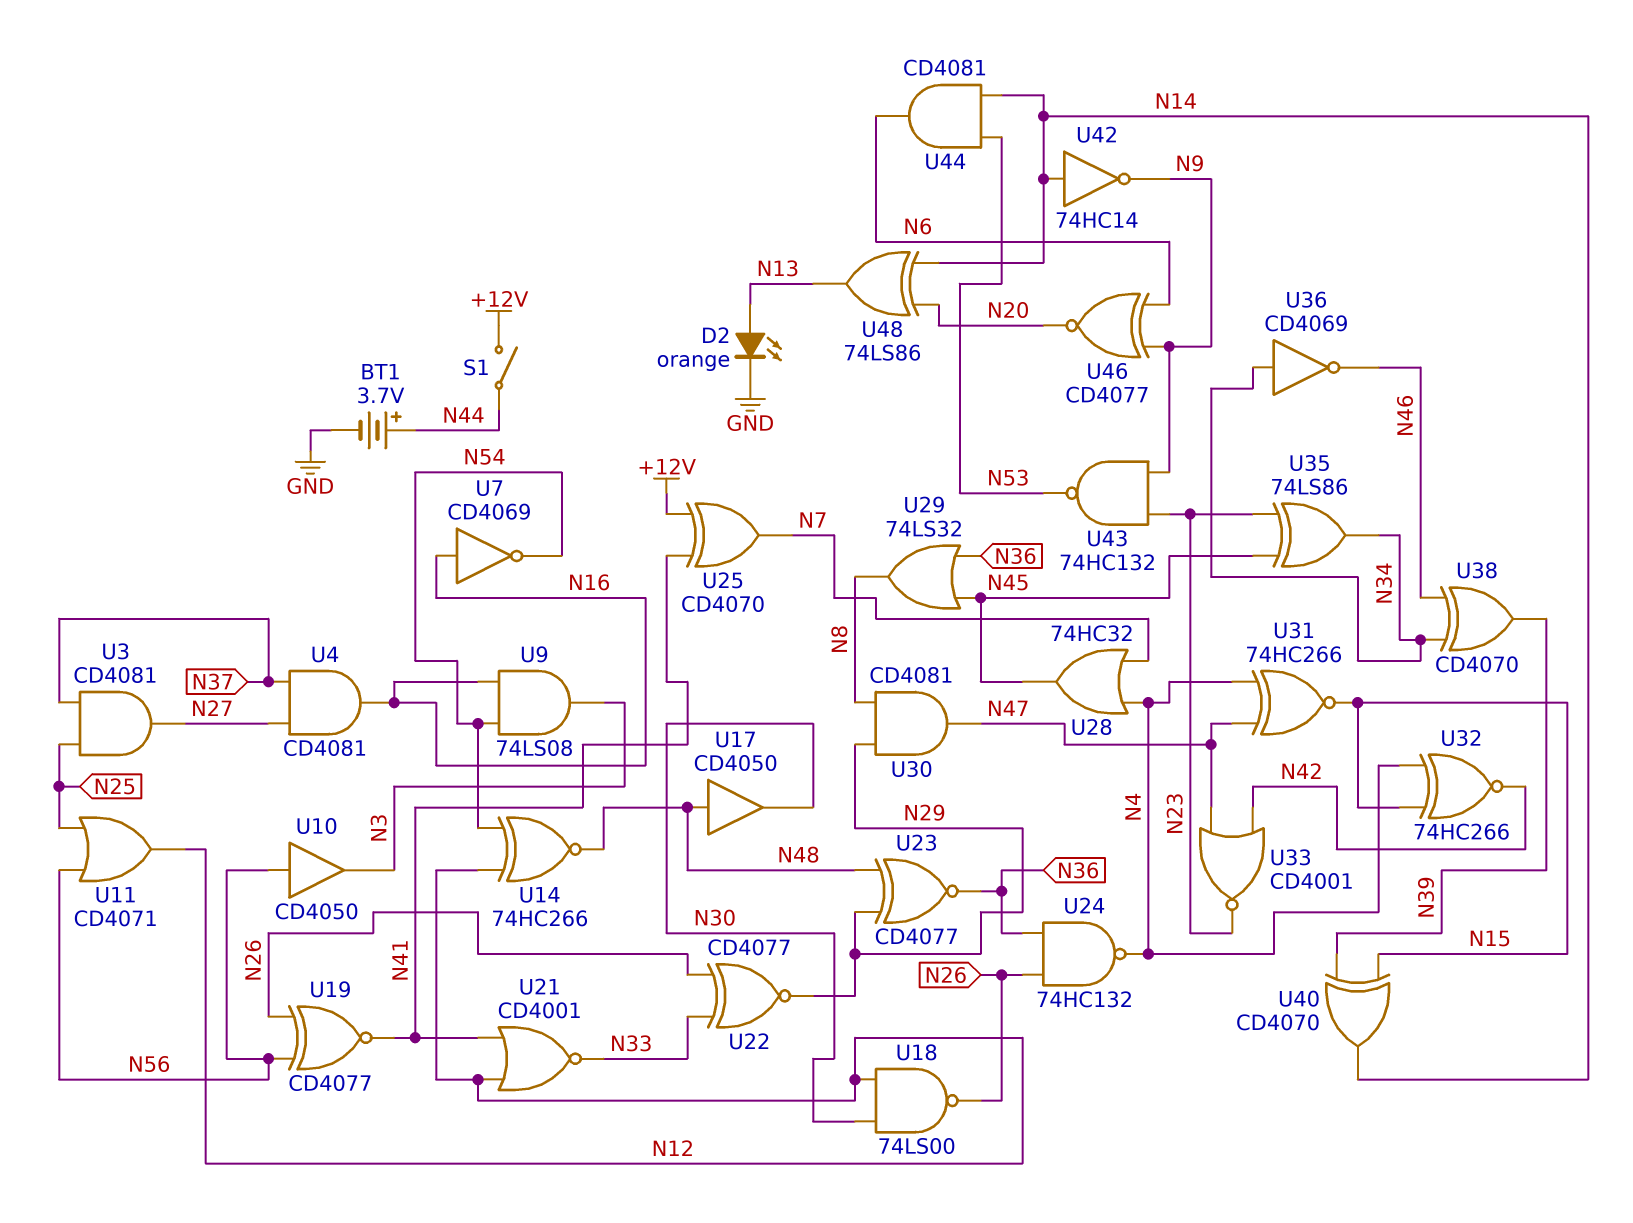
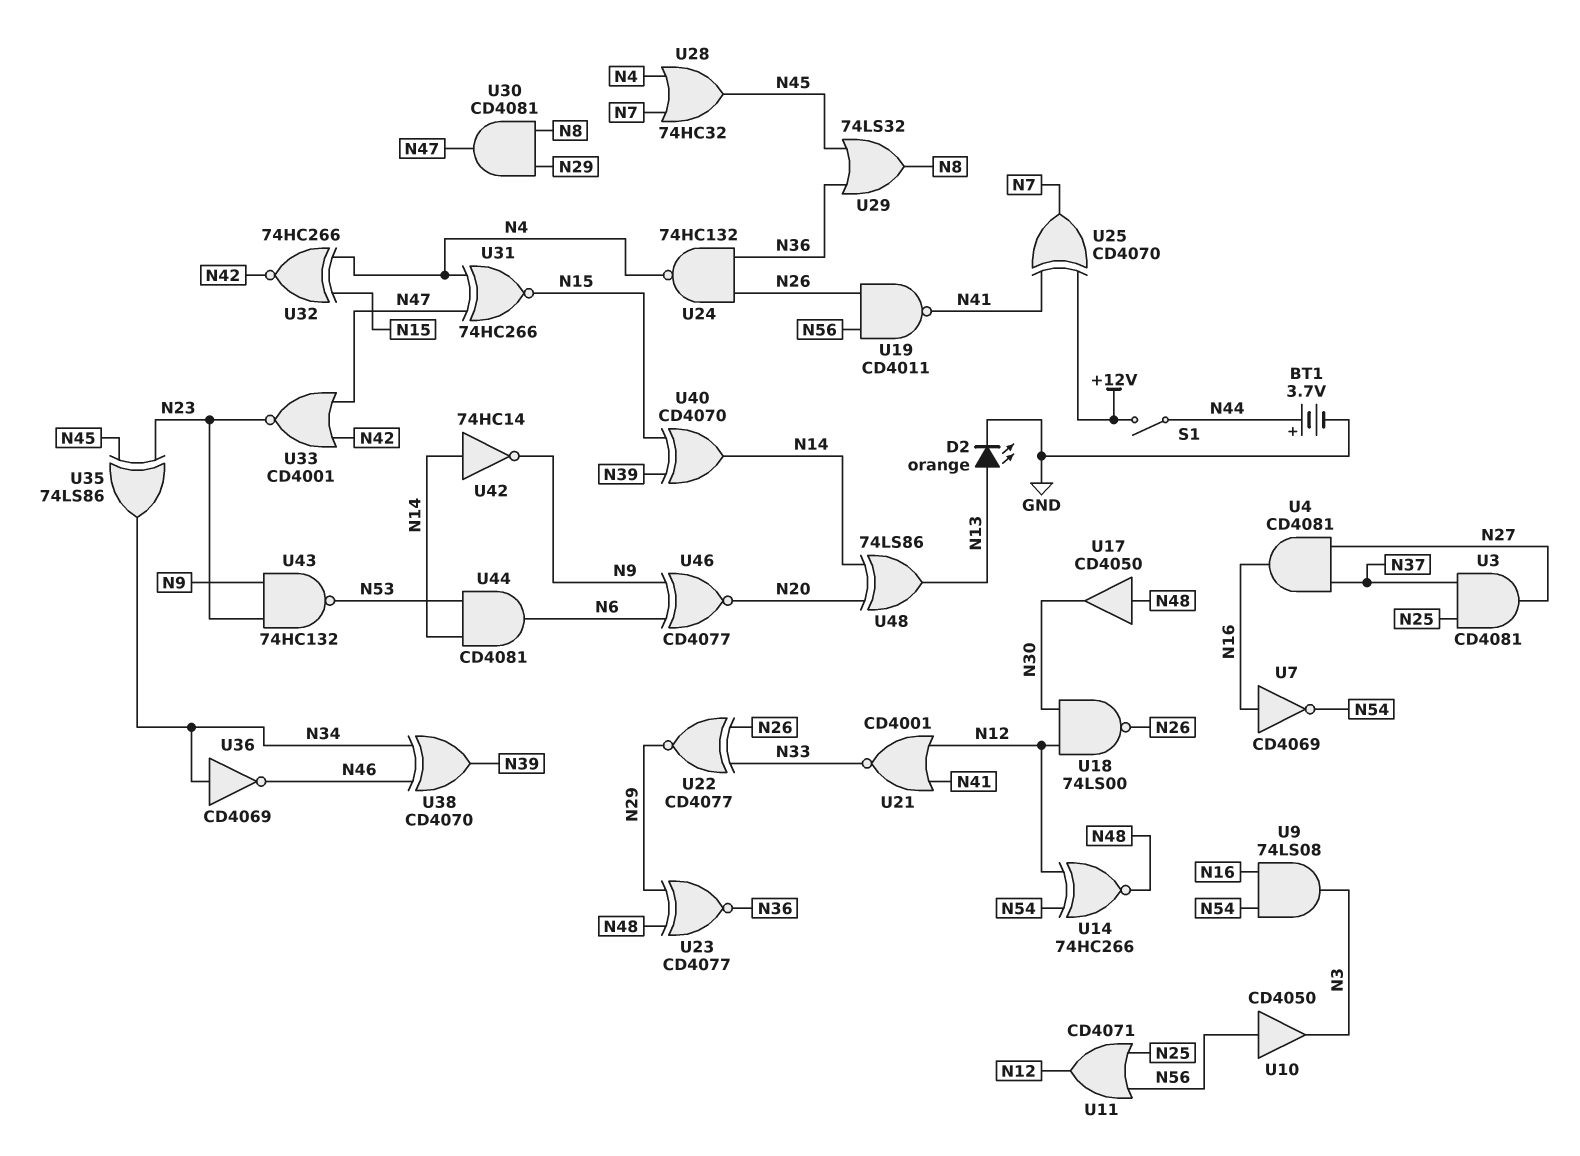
U19: XNOR CD4077 (in N26, in N56, out N41) -> NAND CD4011 (in N26, in N56, out N41)

